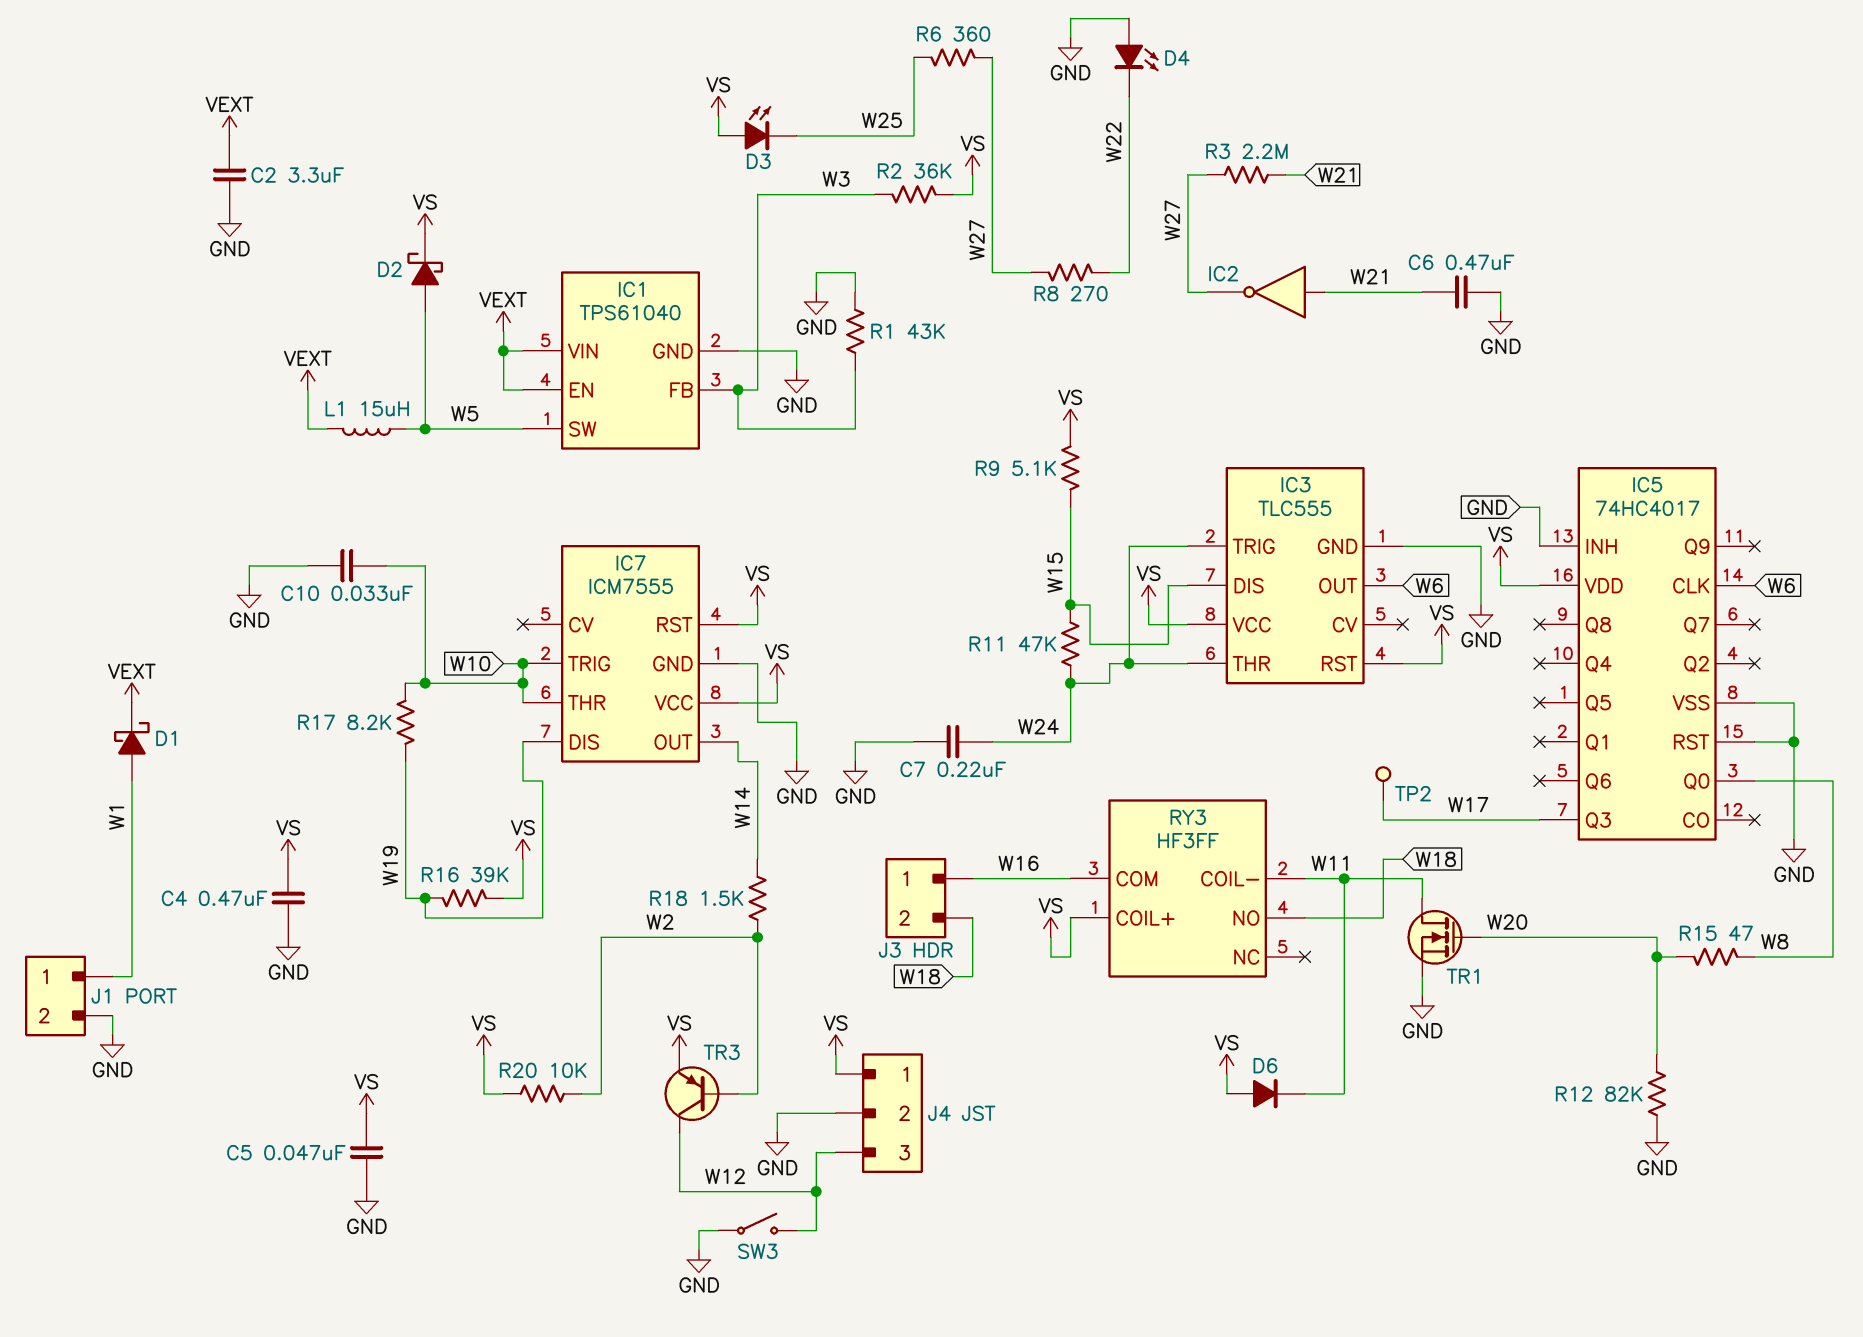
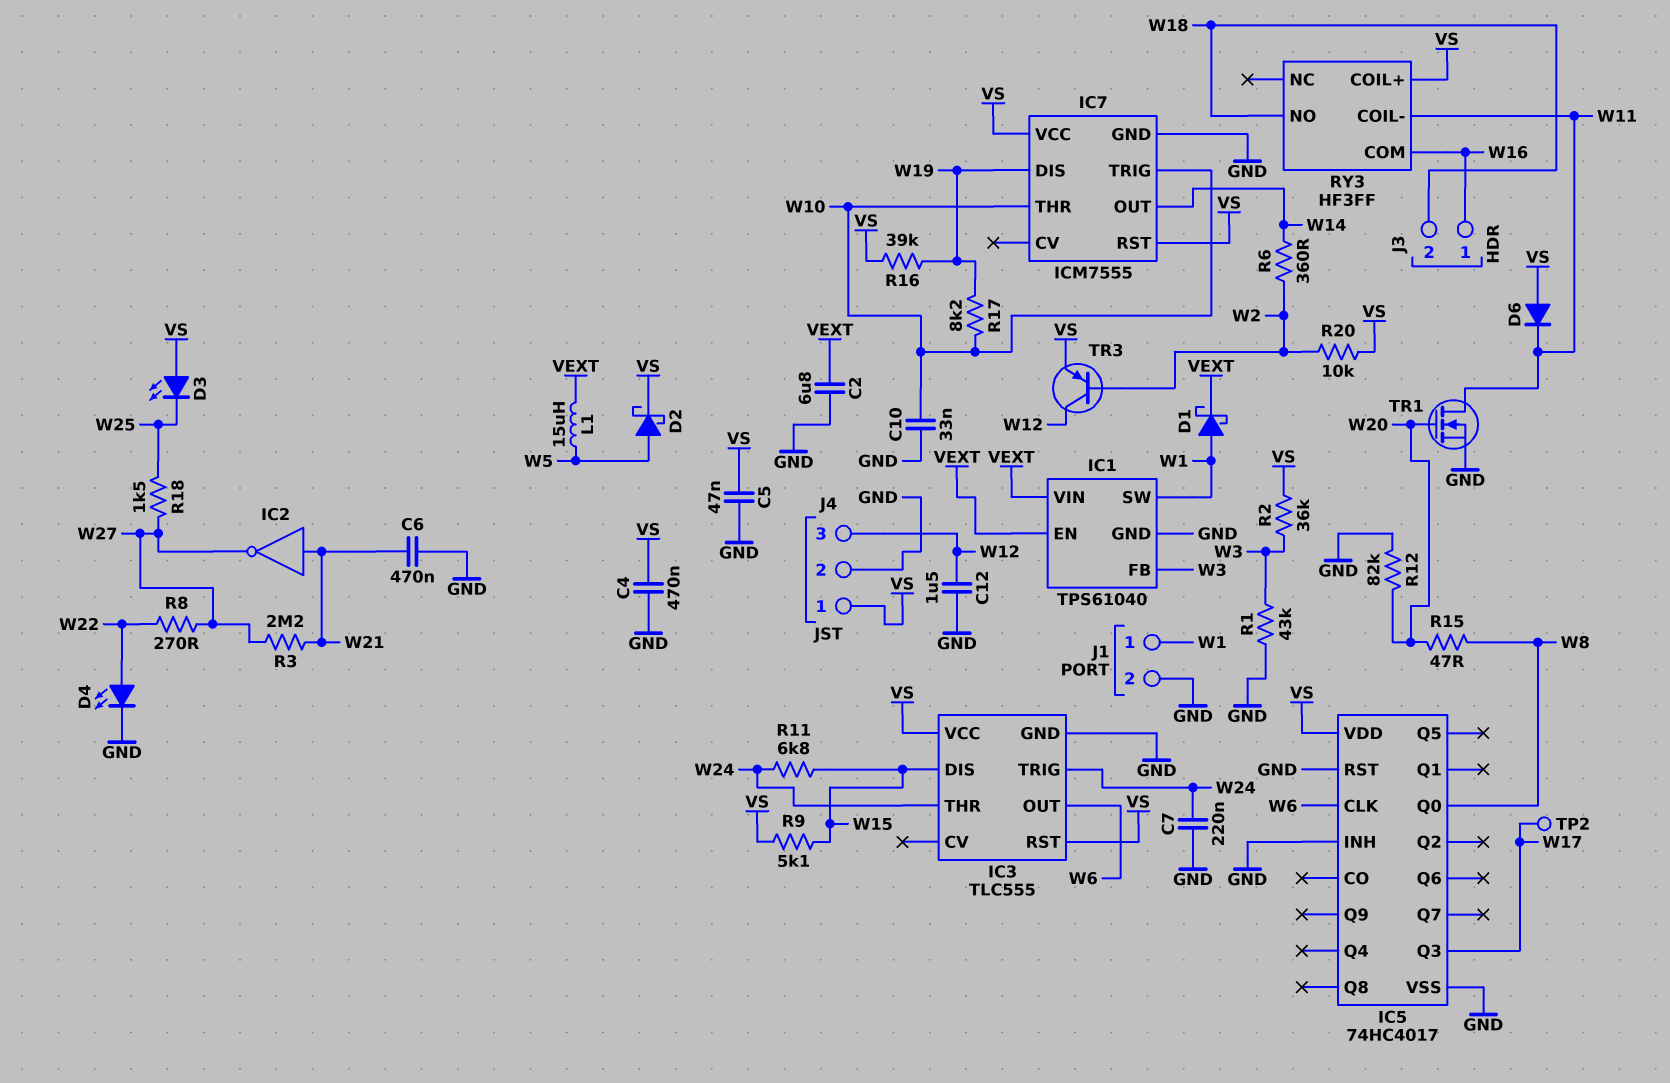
C2: 3.3uF (GND, VEXT) -> 6.8uF (GND, VEXT)
C12: none -> 1.5uF (GND, W12)
D4: LED (A GND, K W22) -> LED (A W22, K GND)
IC1 pin SW: W5 -> W1
R6: 360 (W25, W27) -> 360 (W2, W14)
R11: 47k (W15, W24) -> 6.8k (W15, W24)
R18: 1.5k (W2, W14) -> 1.5k (W25, W27)
SW3: switch (GND, W12) -> none

